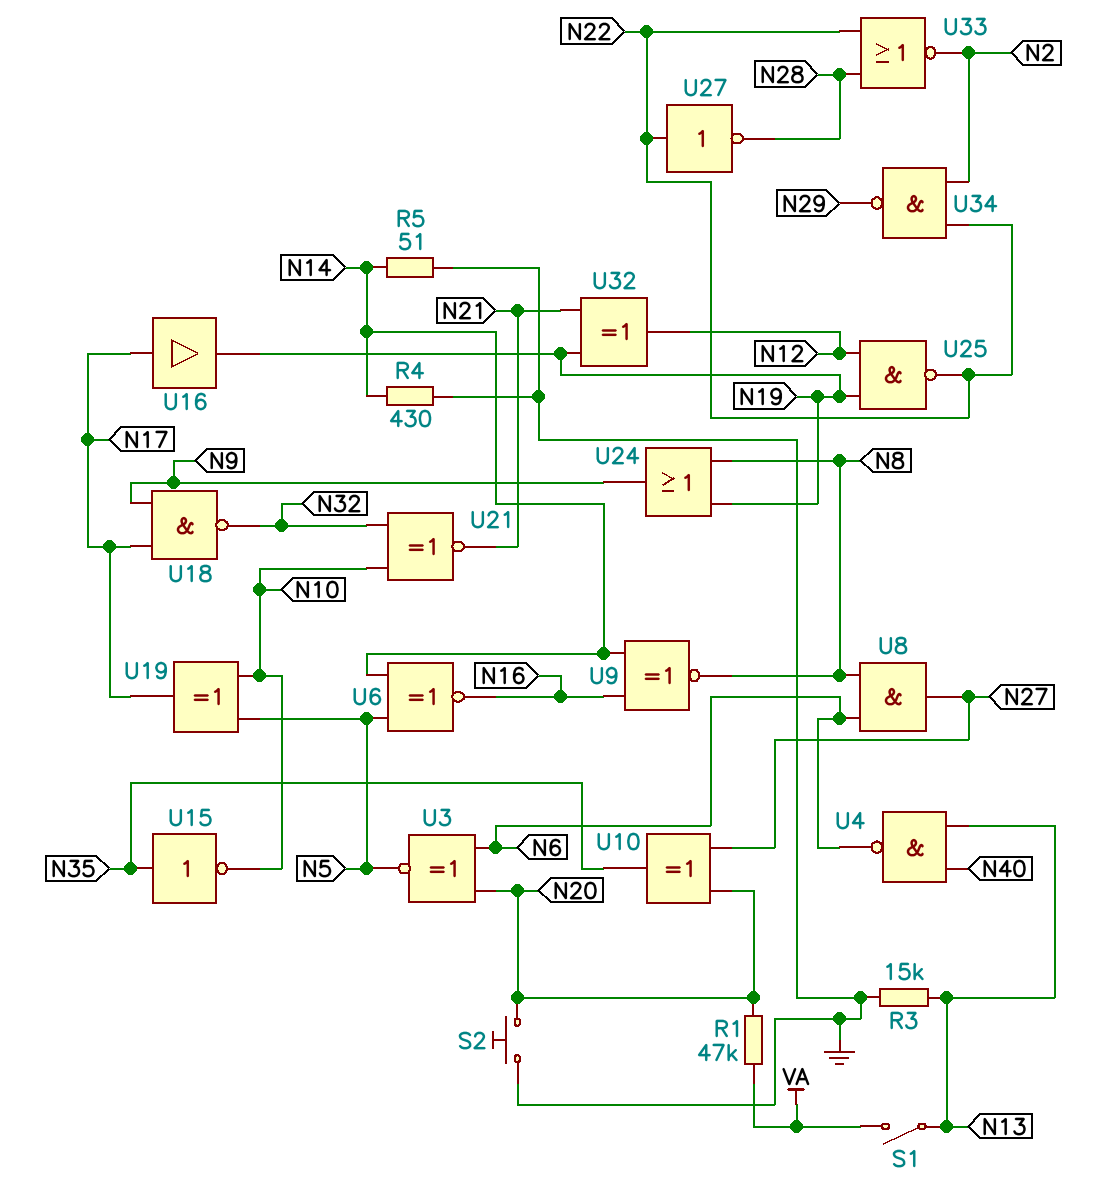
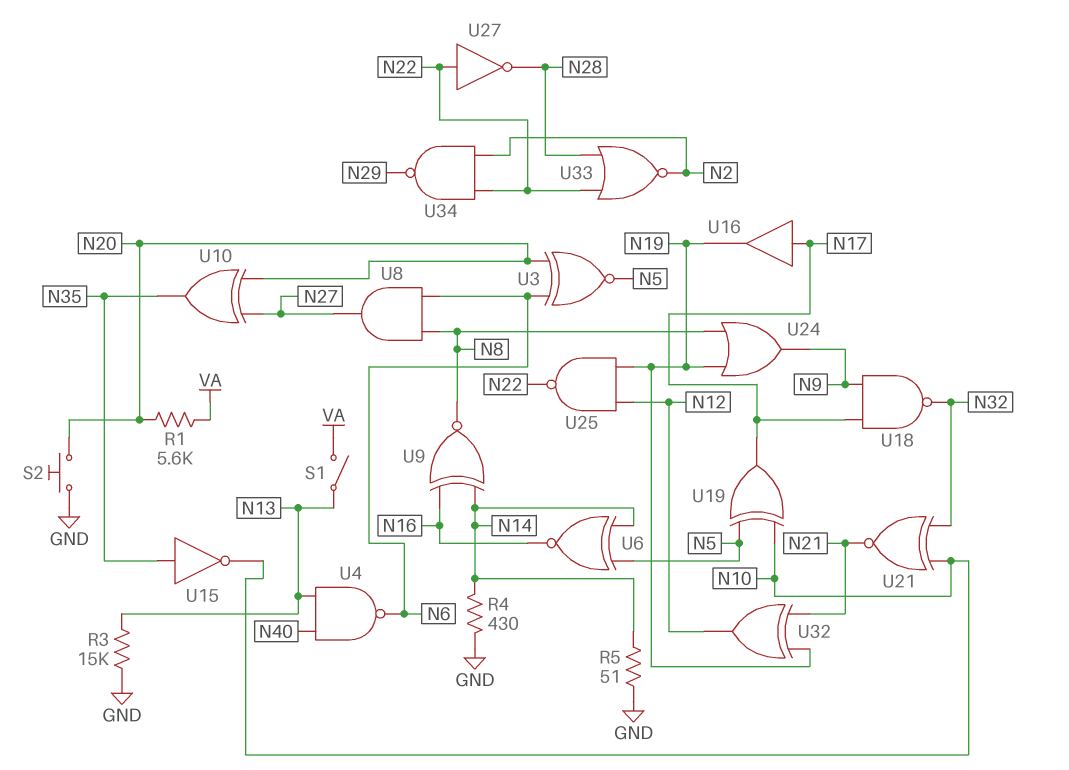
R1: 47k (N20, VA) -> 5.6k (N20, VA)

